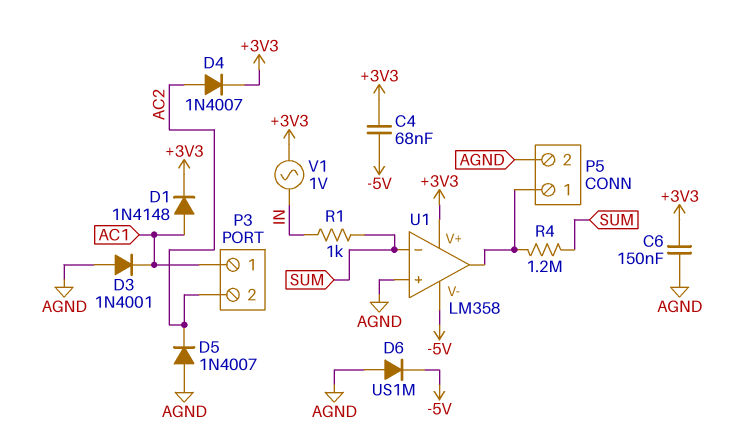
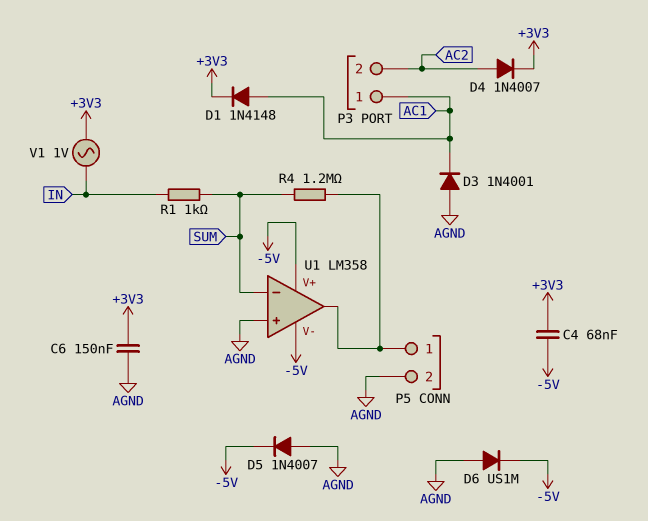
D5: diode 1N4007 (A AGND, K AC2) -> diode 1N4007 (A AGND, K -5V)
U1 pin V+: +3V3 -> -5V

